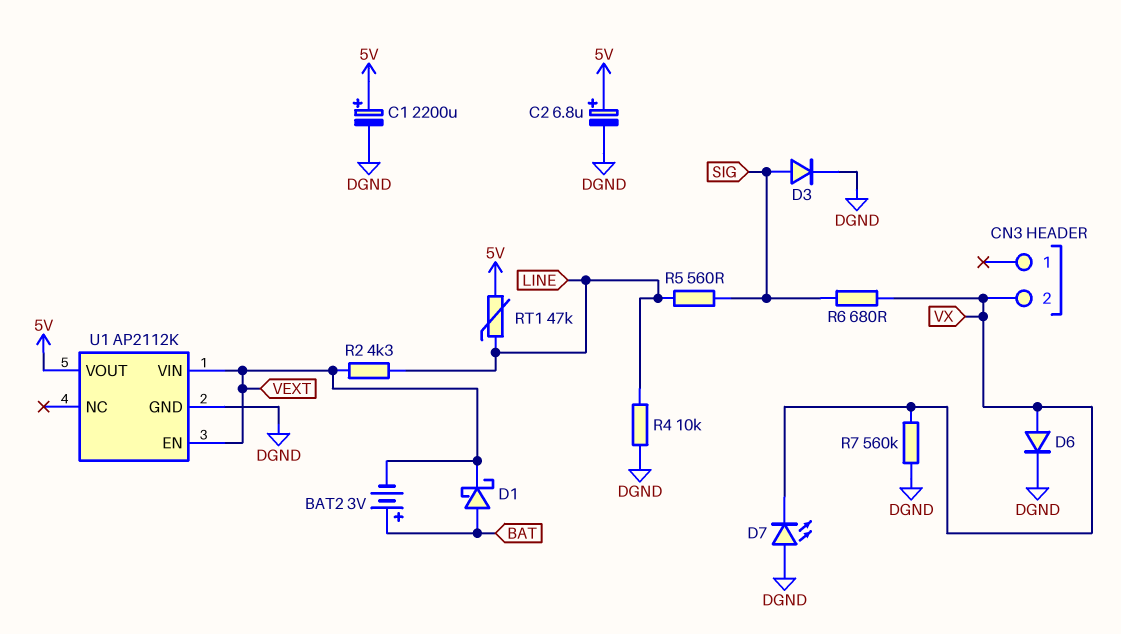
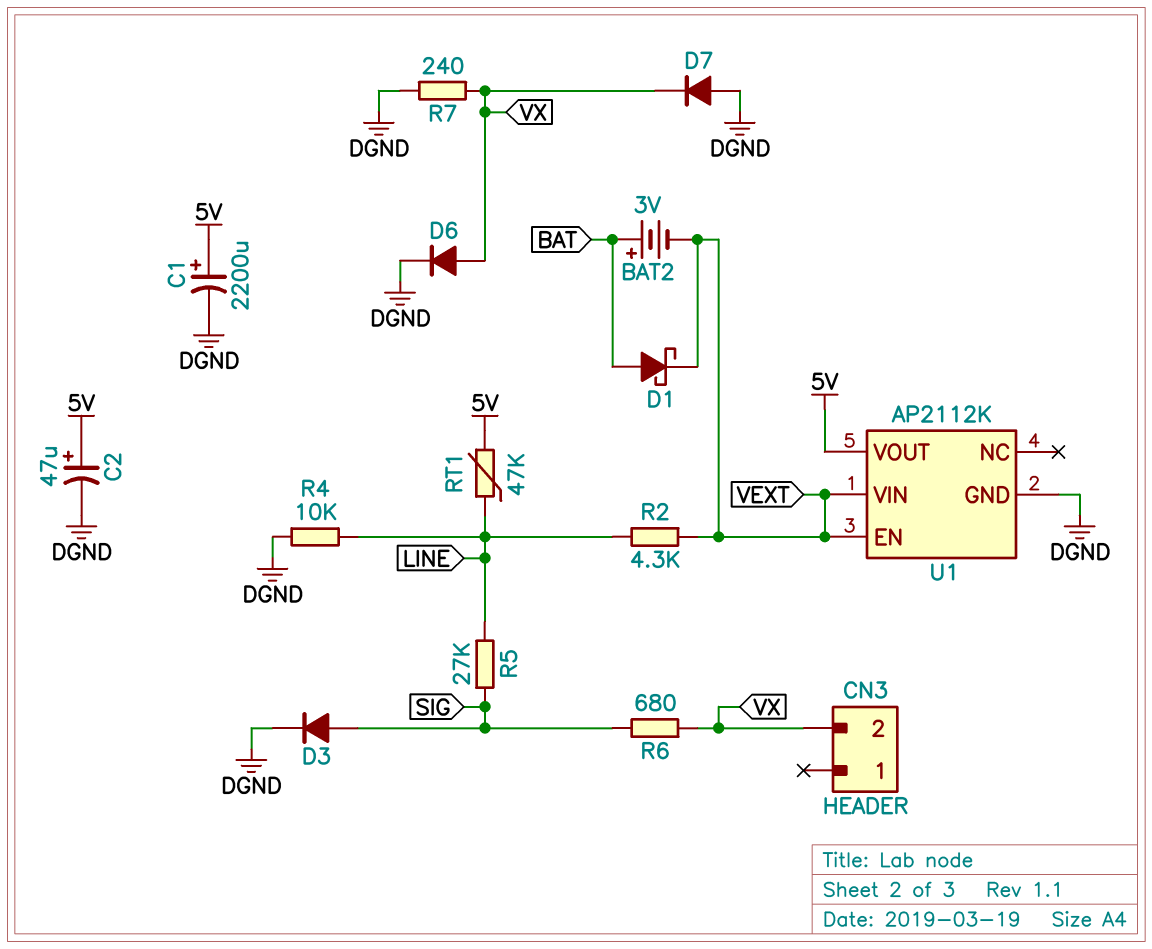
C2: 6.8uF (plus 5V, minus DGND) -> 47uF (plus 5V, minus DGND)
D7: LED (A DGND, K VX) -> diode (A DGND, K VX)
R5: 560 (LINE, SIG) -> 27k (LINE, SIG)
R7: 560k (DGND, VX) -> 240 (DGND, VX)

